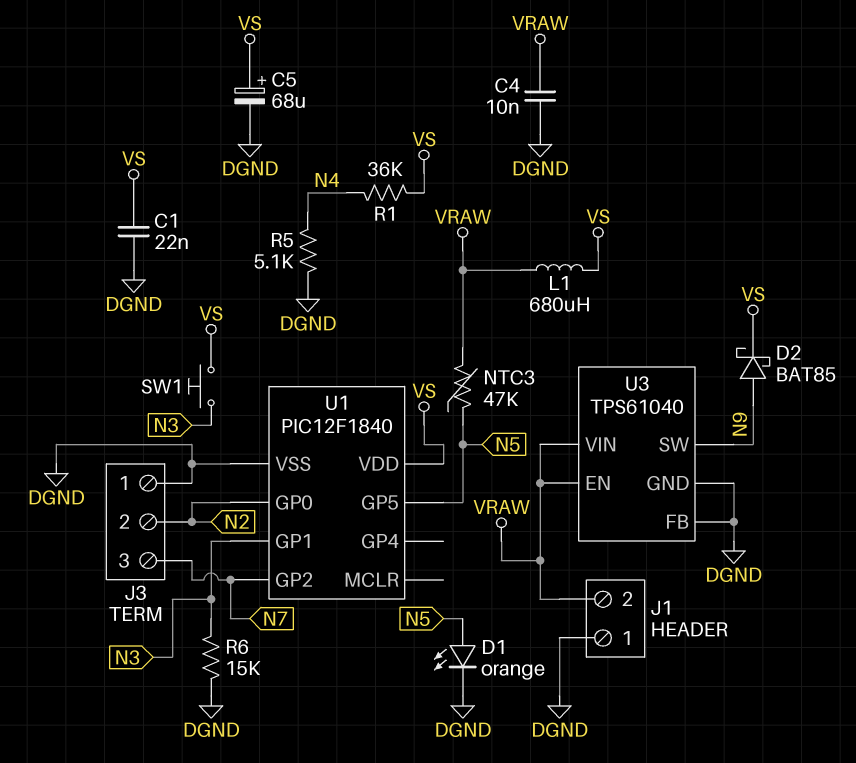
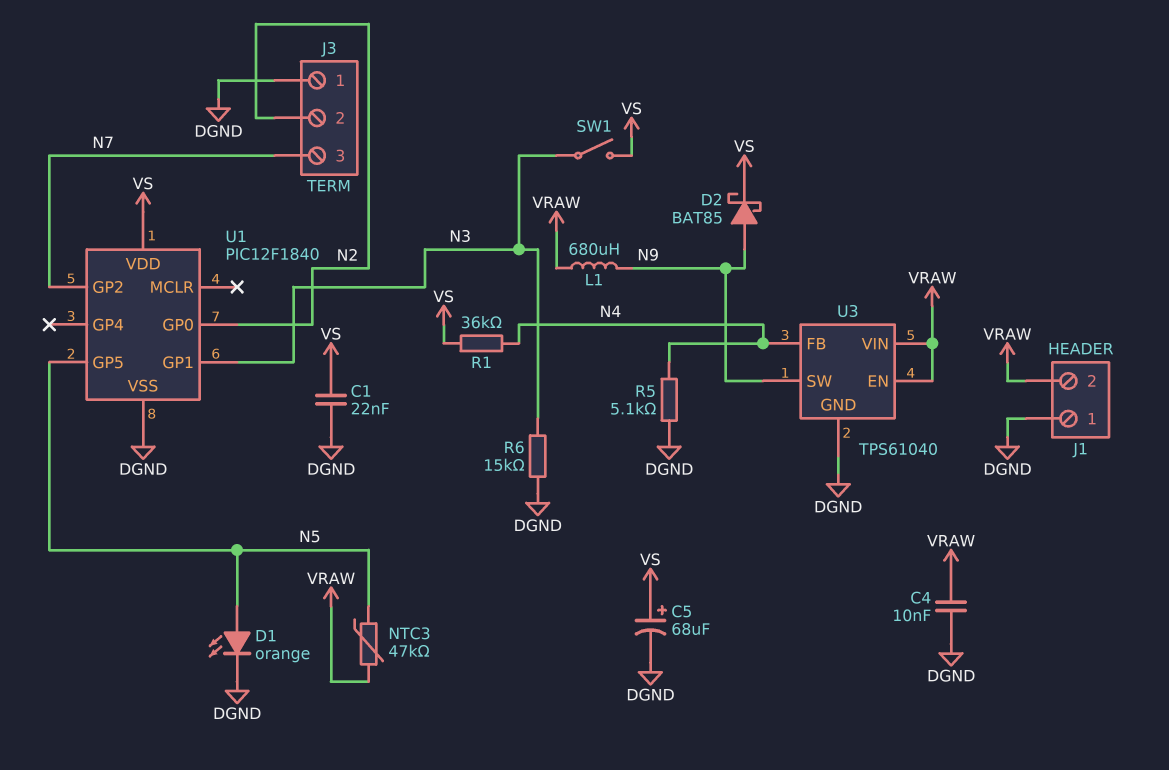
L1: 680uH (VRAW, VS) -> 680uH (N9, VRAW)
SW1: button (N3, VS) -> switch (N3, VS)
U3 pin FB: DGND -> N4

